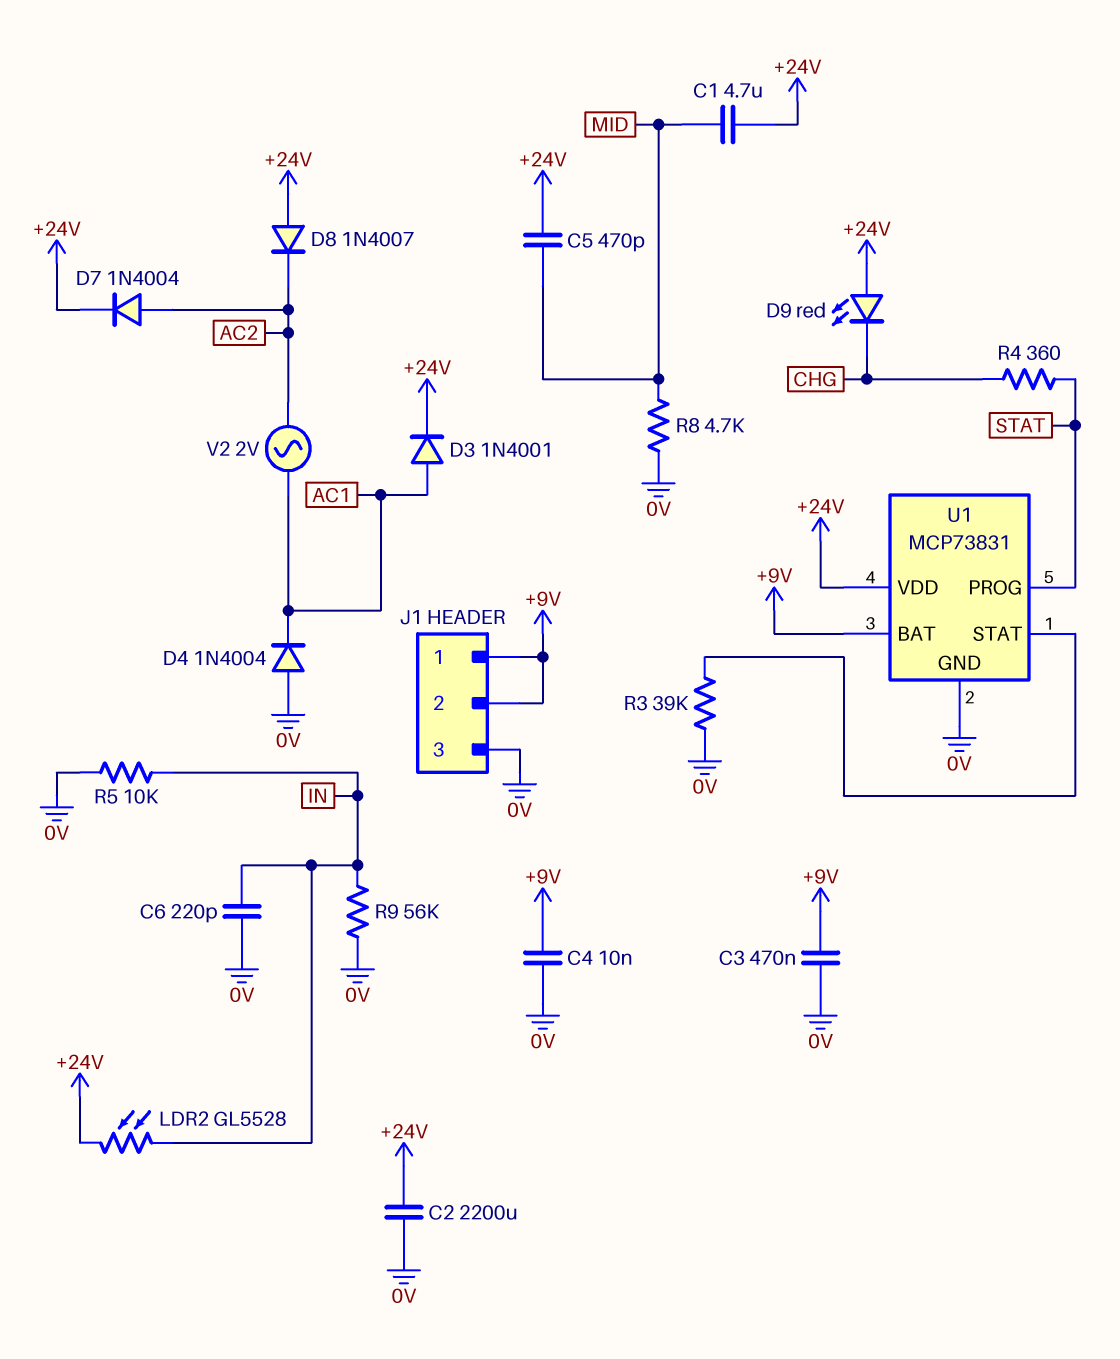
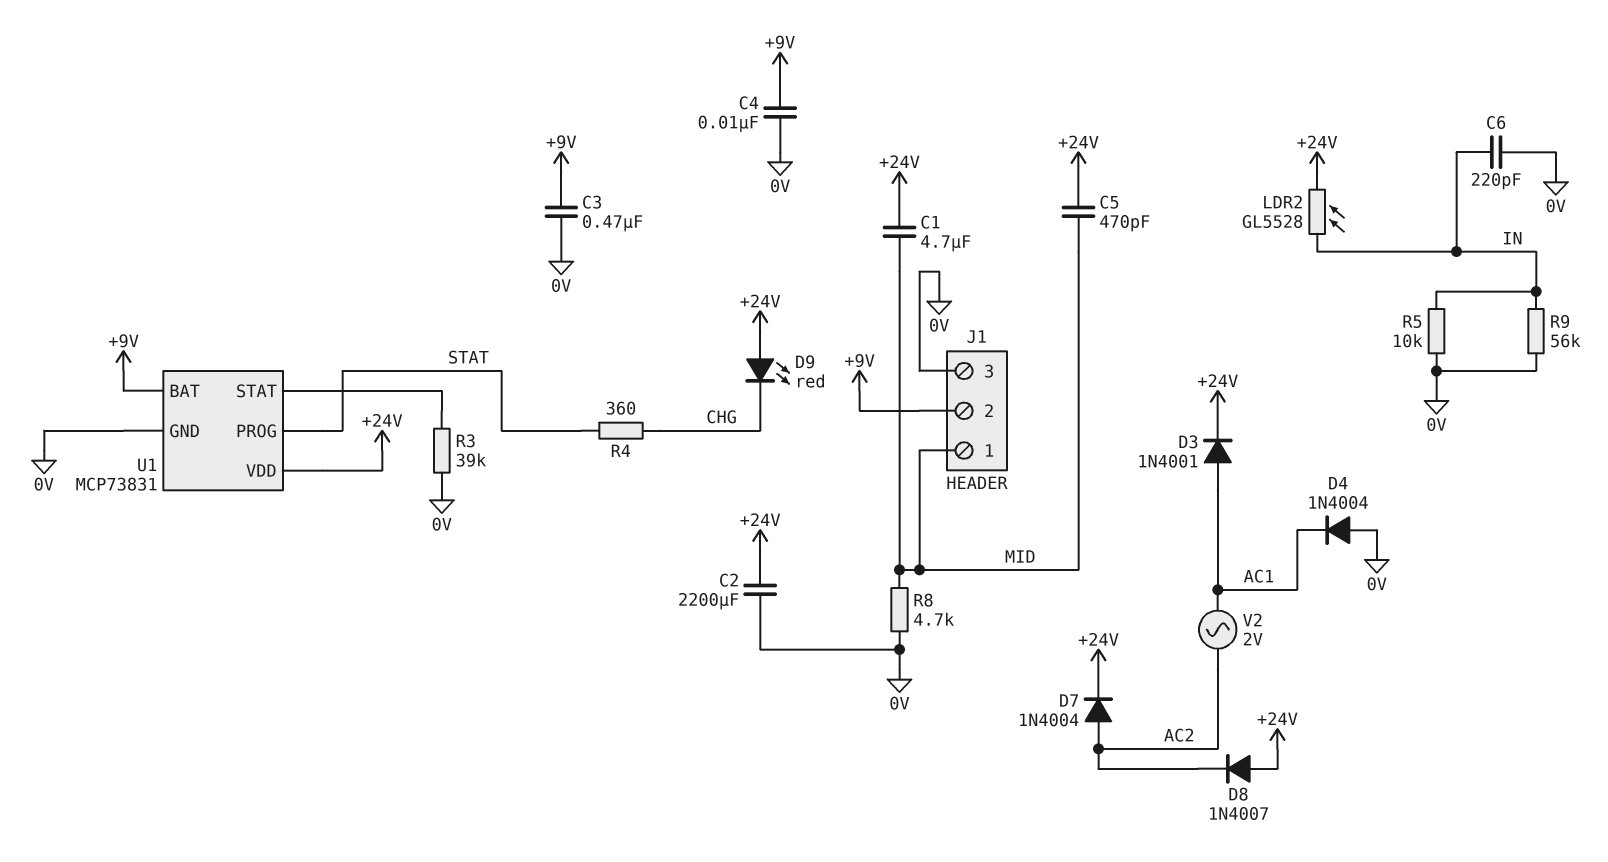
J1 pin 1: +9V -> MID

